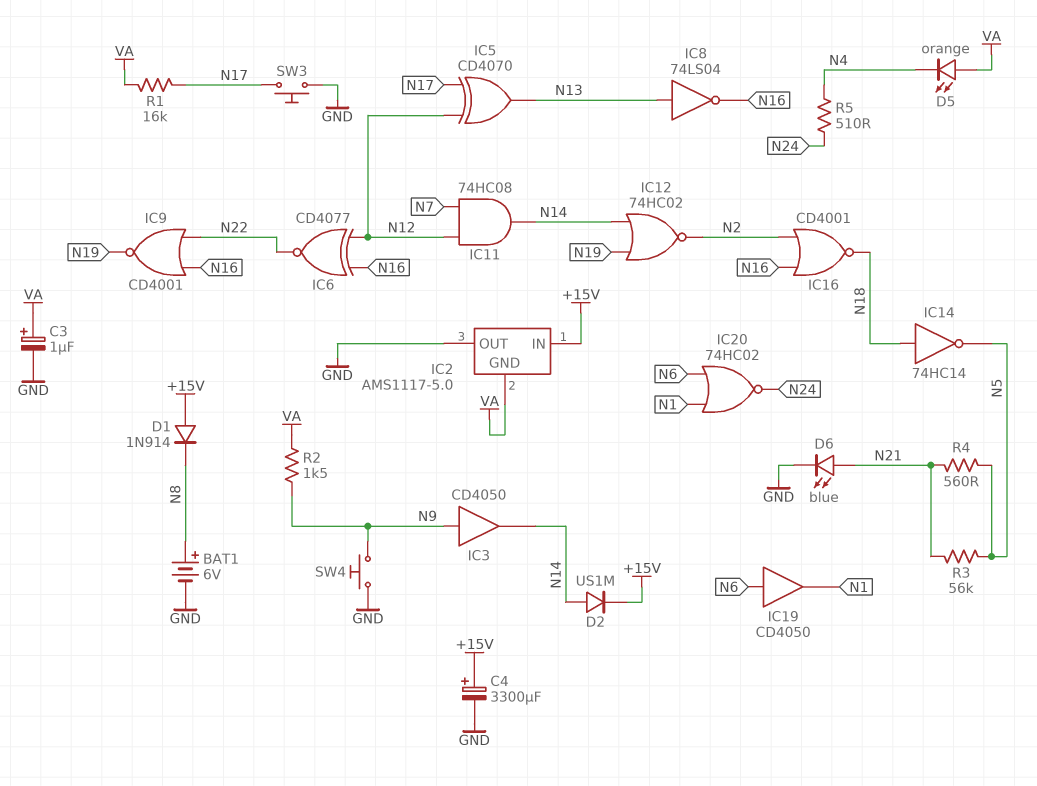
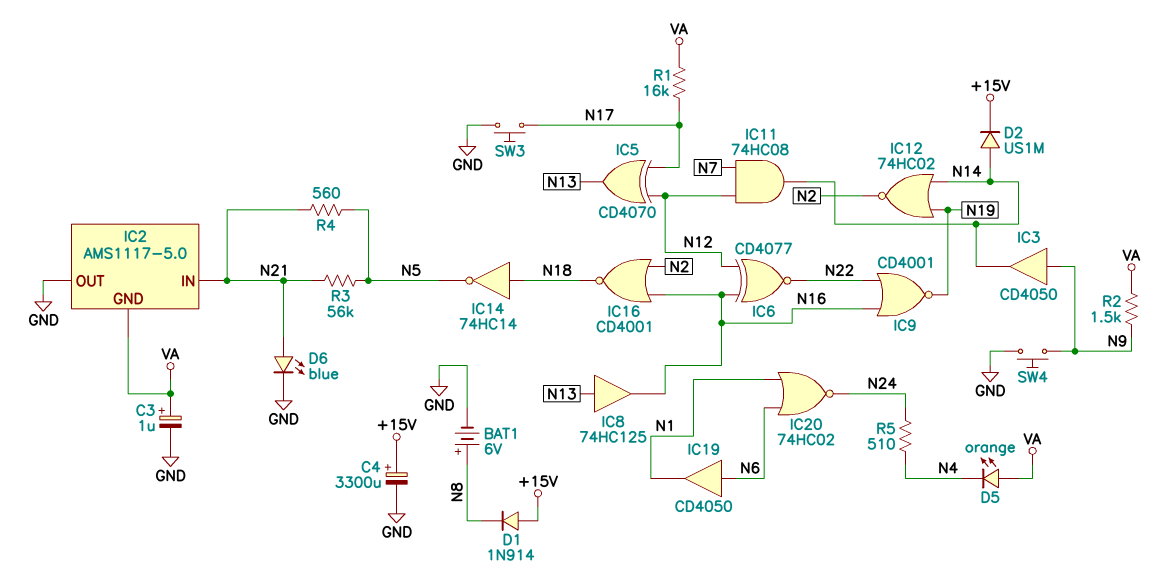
IC2 pin IN: +15V -> N21
IC8: NOT 74LS04 (in N13, out N16) -> buffer 74HC125 (in N13, out N16)

